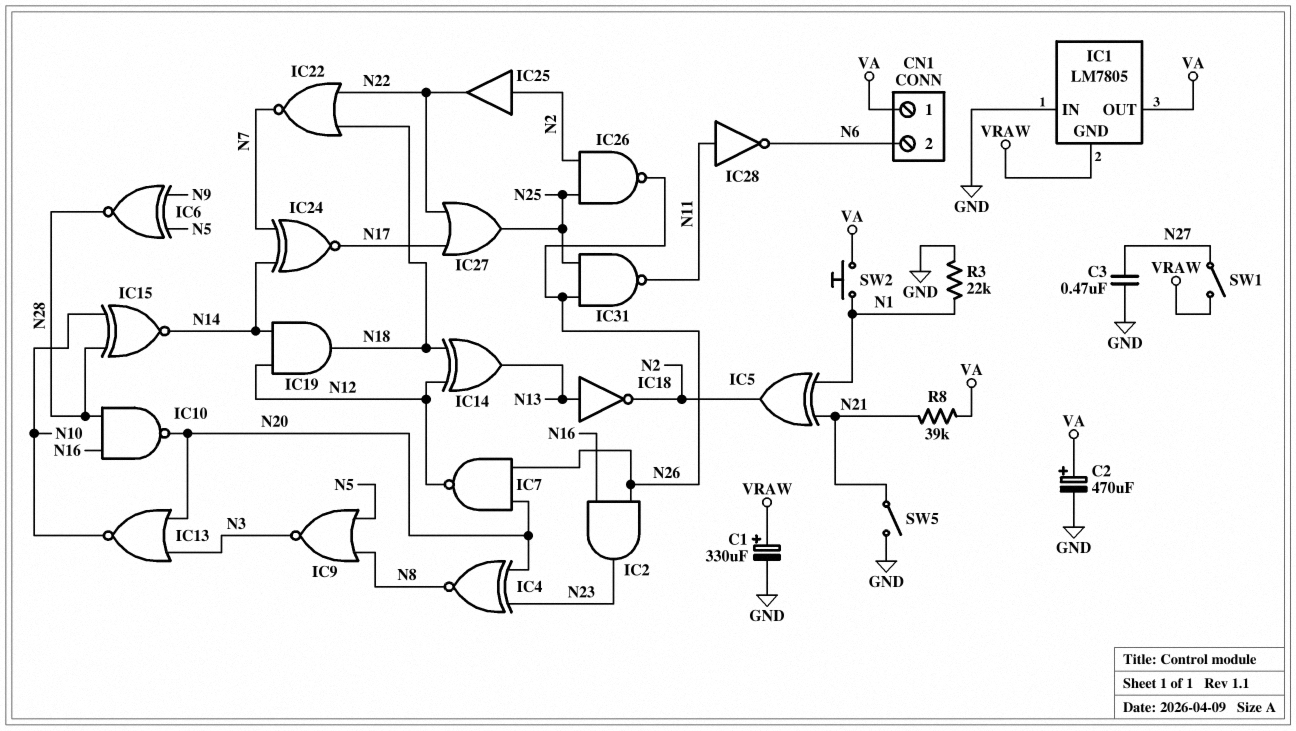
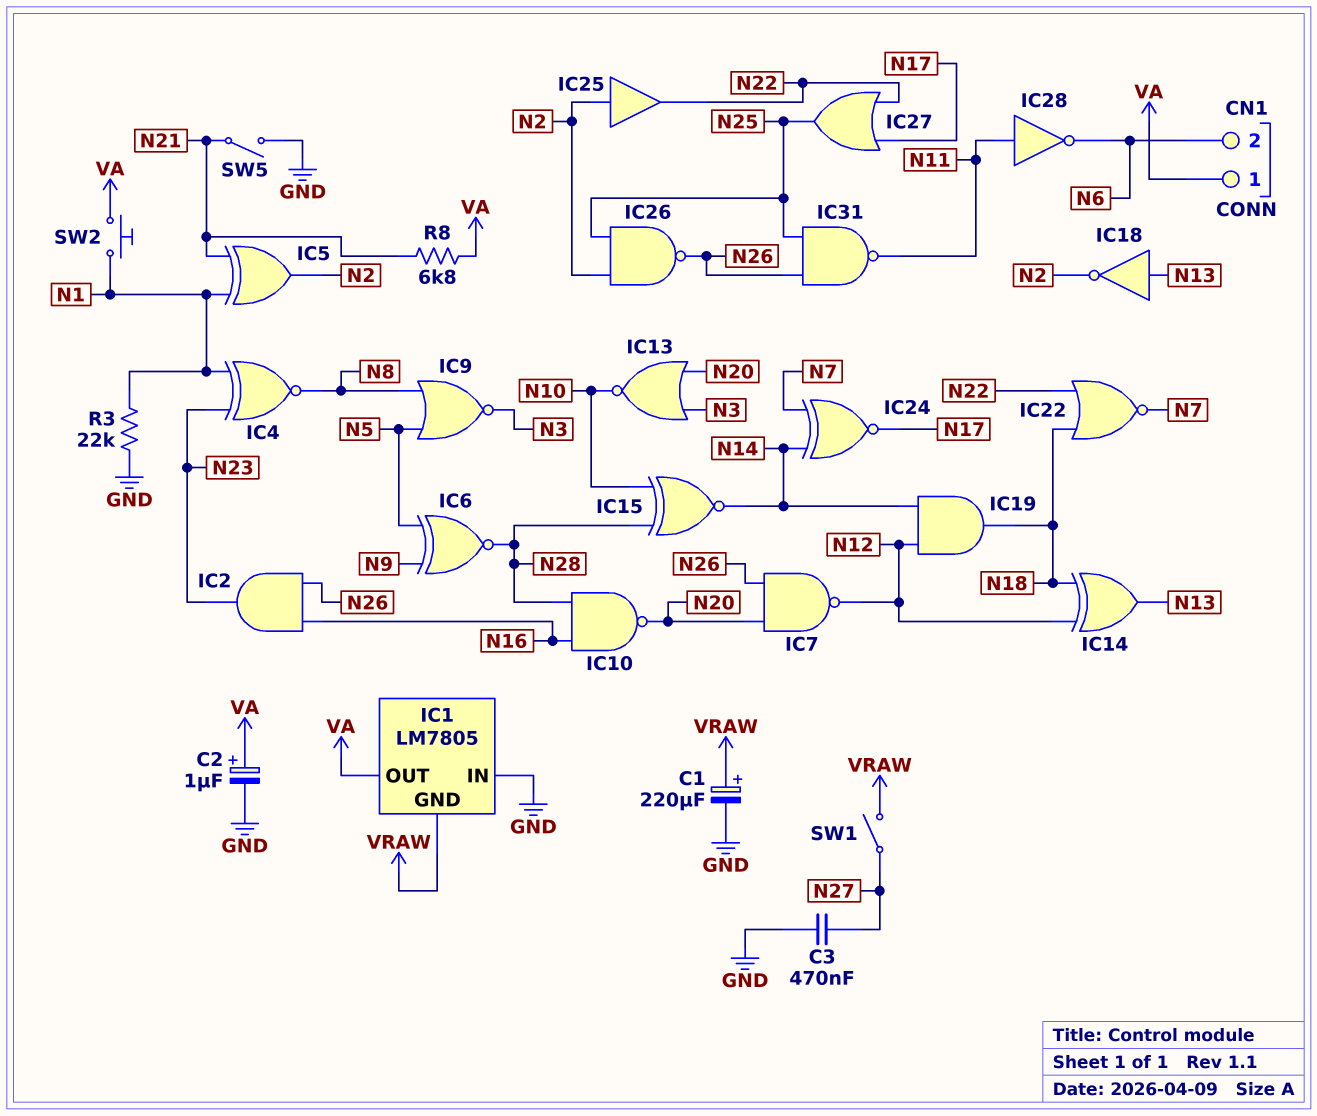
C1: 330uF (plus VRAW, minus GND) -> 220uF (plus VRAW, minus GND)
C2: 470uF (plus VA, minus GND) -> 1uF (plus VA, minus GND)
IC4: XNOR (in N20, in N23, out N8) -> XNOR (in N1, in N23, out N8)
R8: 39k (N21, VA) -> 6.8k (N21, VA)

